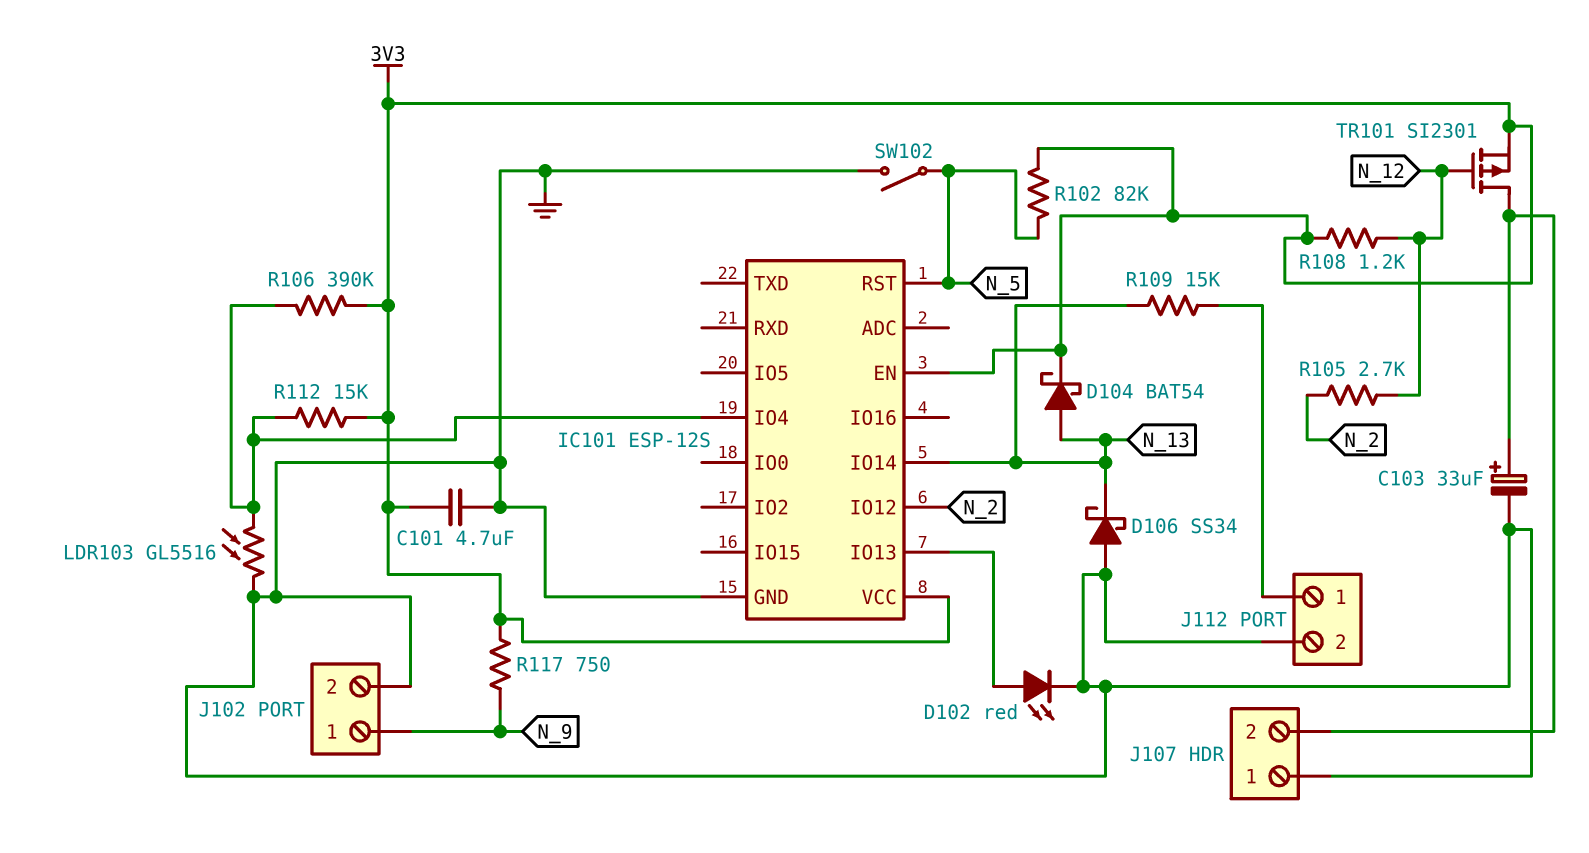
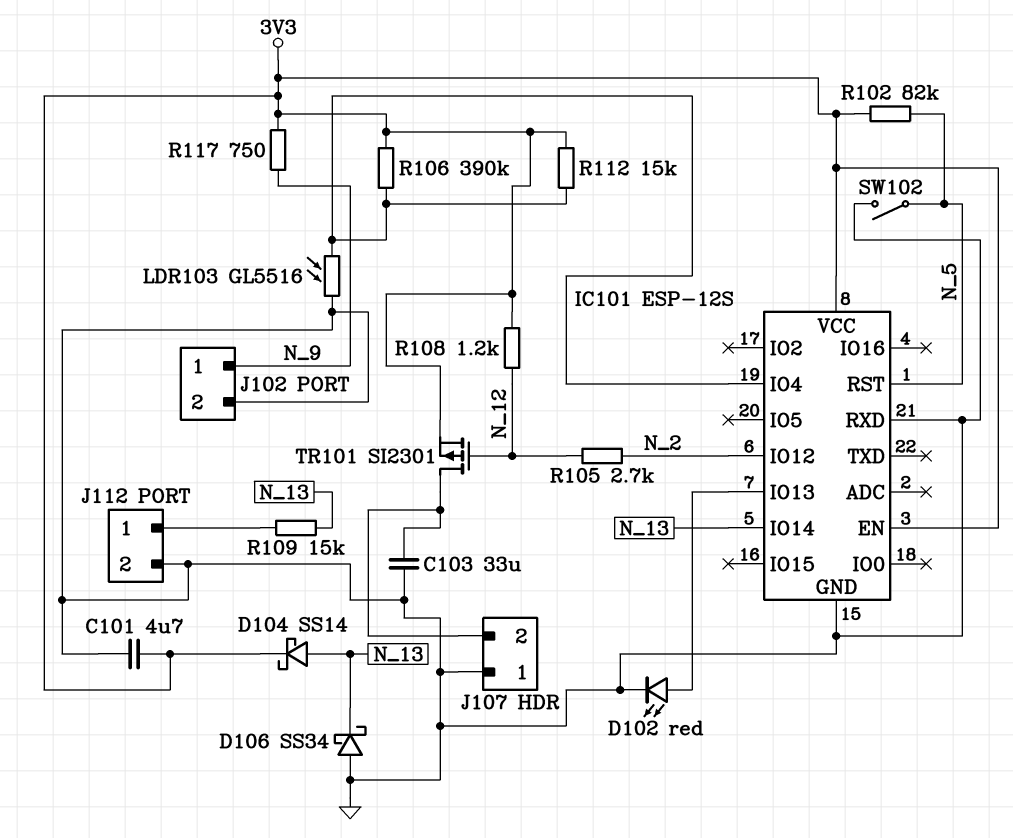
C103: 33uF (plus J107/2, minus GND) -> 33uF (GND, J107/2)
D104: schottky BAT54 (A N_13, K 3V3) -> schottky SS14 (A N_13, K 3V3)
IC101 pin RXD: none -> GND

